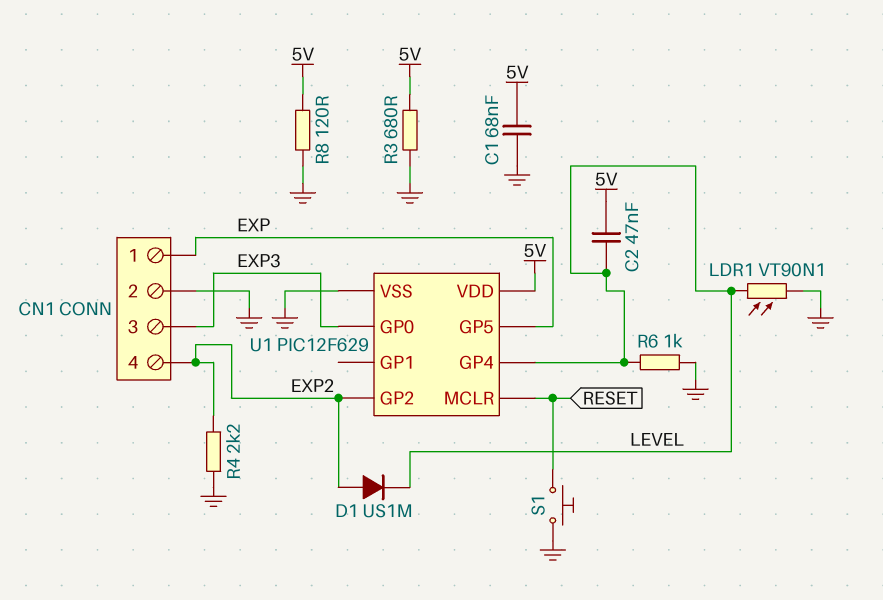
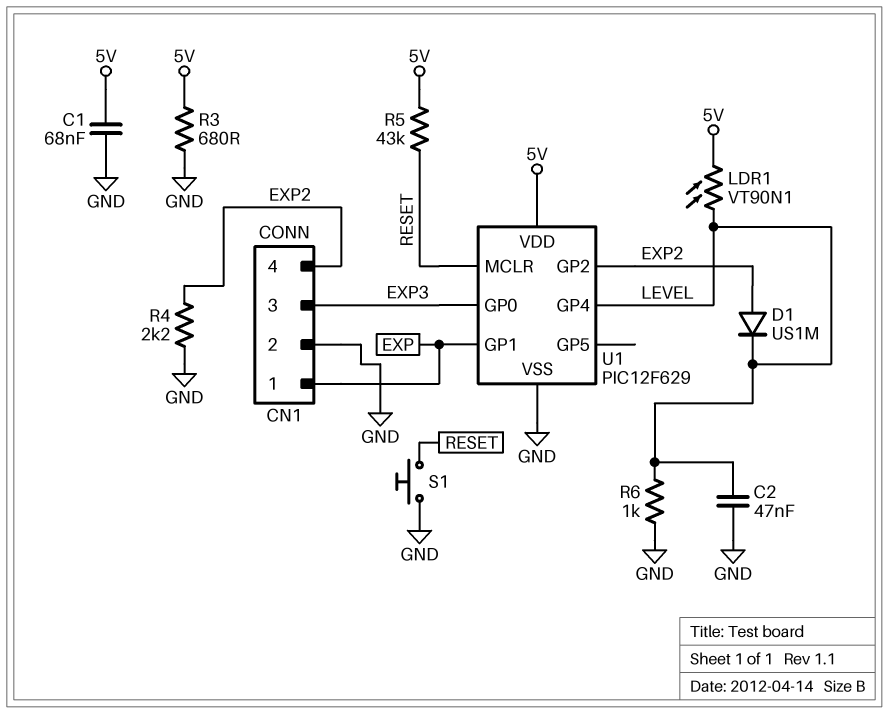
C2: 47nF (5V, LEVEL) -> 47nF (GND, LEVEL)
LDR1: VT90N1 (GND, LEVEL) -> VT90N1 (5V, LEVEL)
R5: none -> 43k (5V, RESET)
R8: 120 (5V, GND) -> none
U1 pin GP1: none -> EXP
U1 pin GP5: EXP -> none

